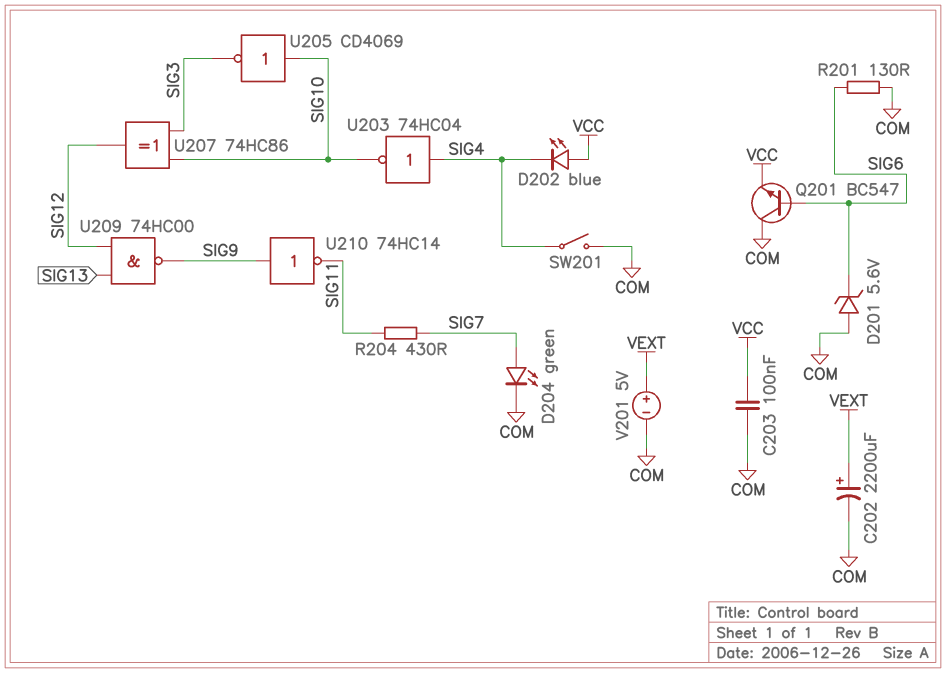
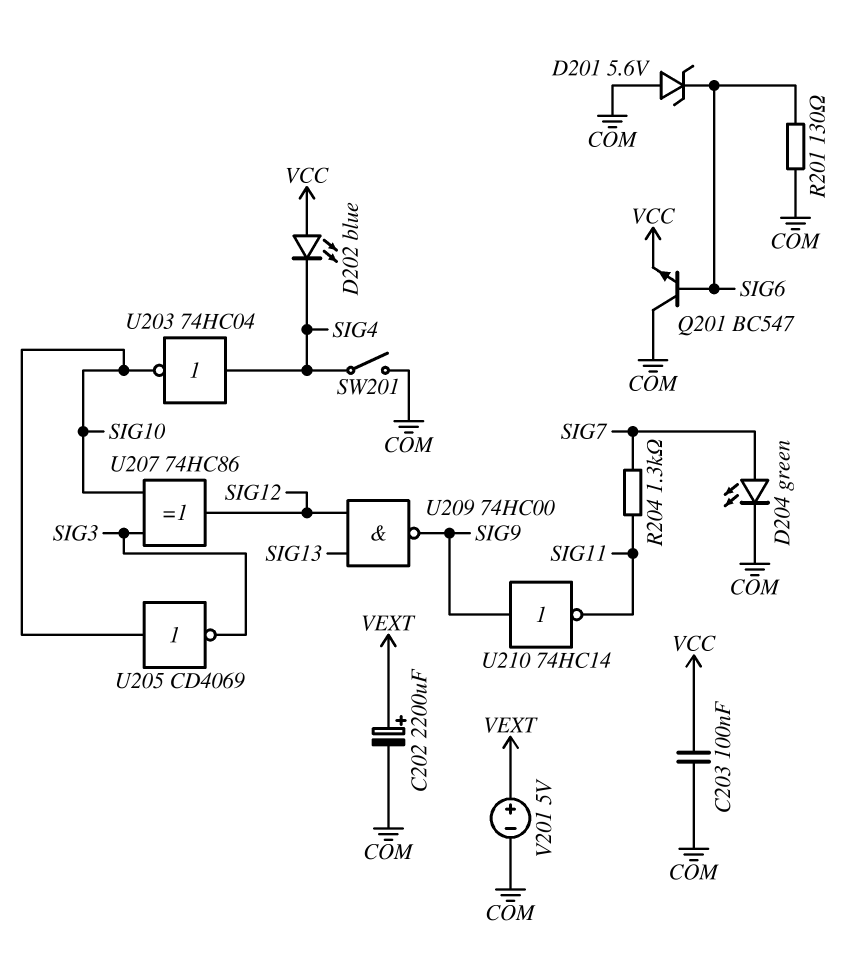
R204: 430 (SIG7, SIG11) -> 1.3k (SIG7, SIG11)

